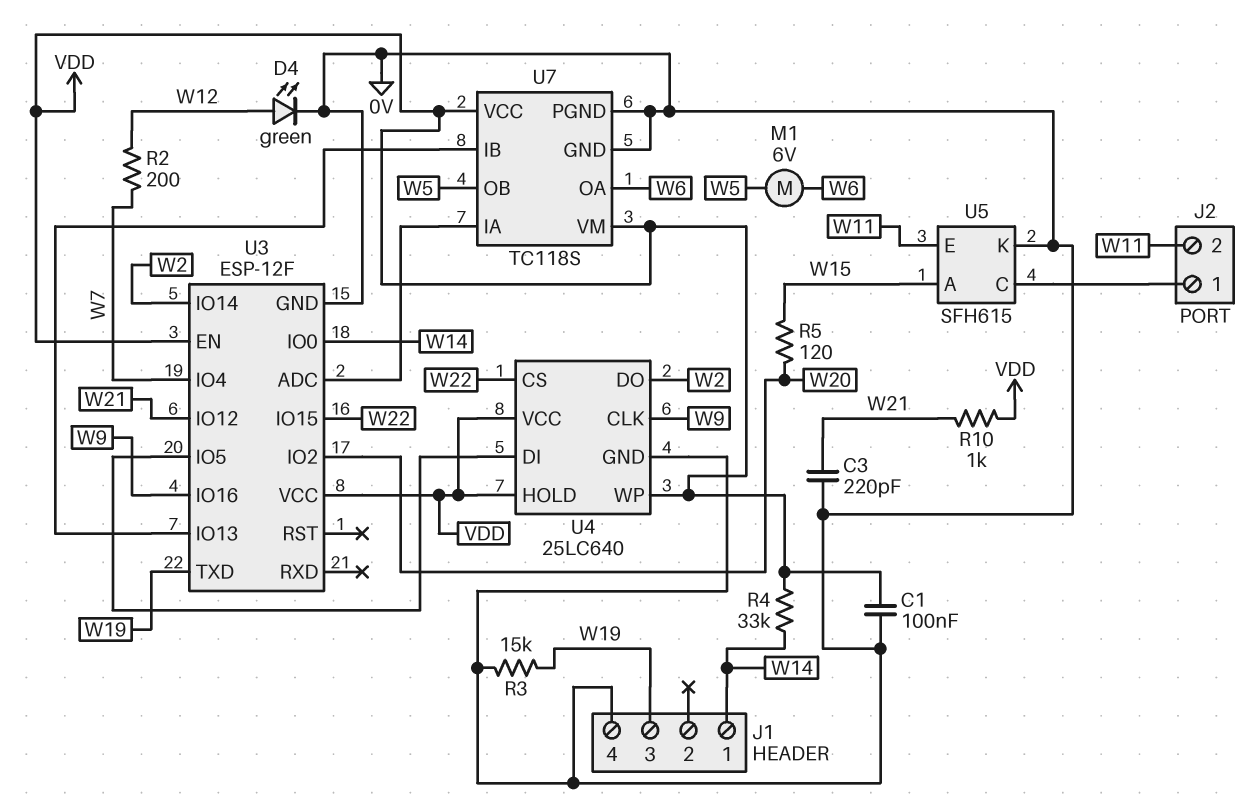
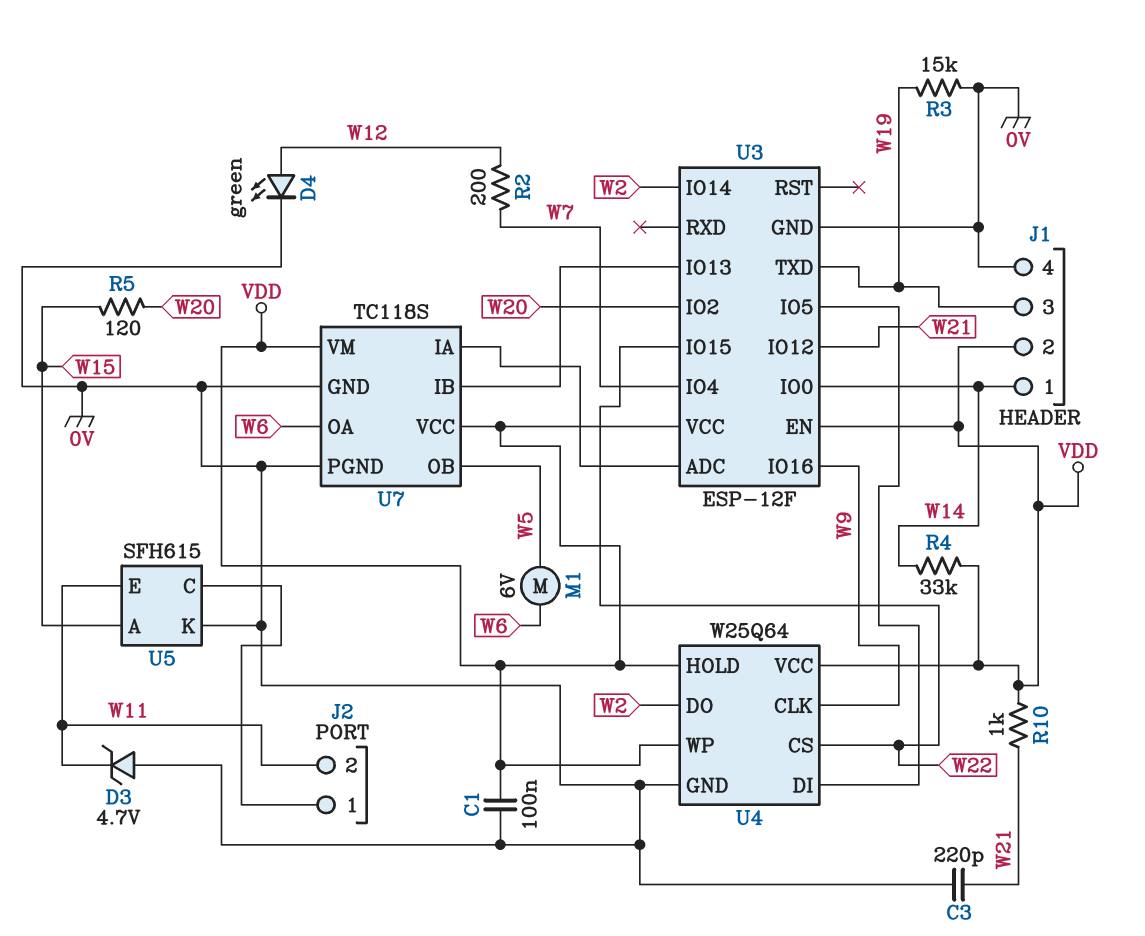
D3: none -> zener 4.7V (A 0V, K W11)
J1 pin 2: none -> VDD
U4: 25LC640 -> W25Q64

